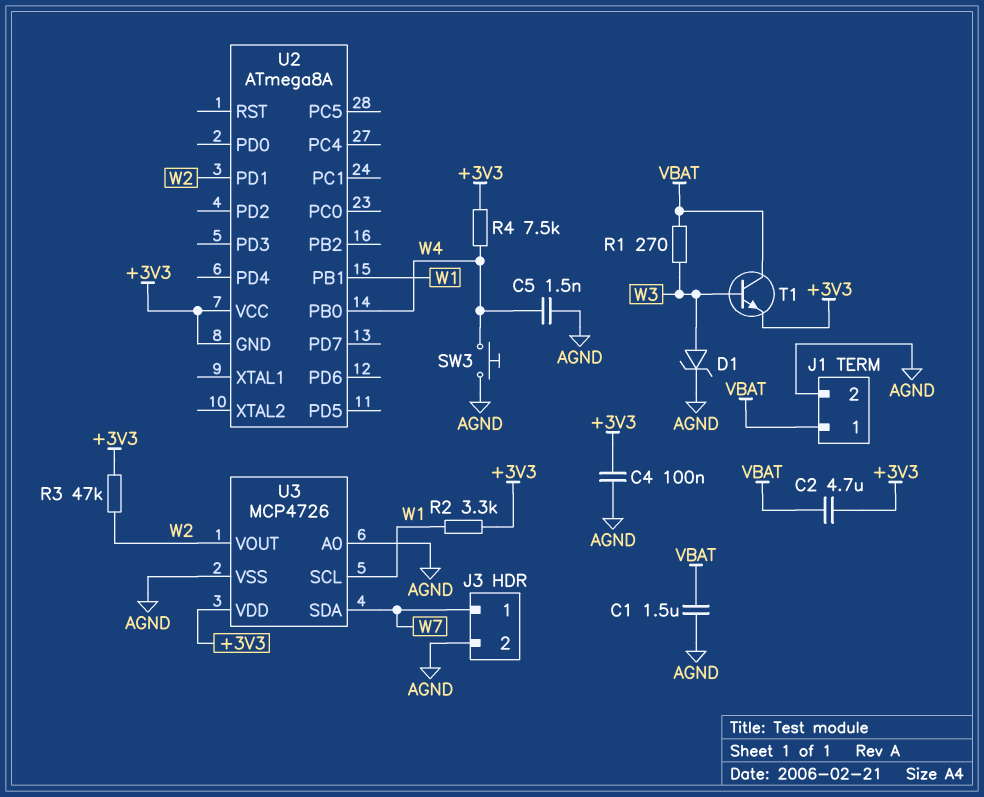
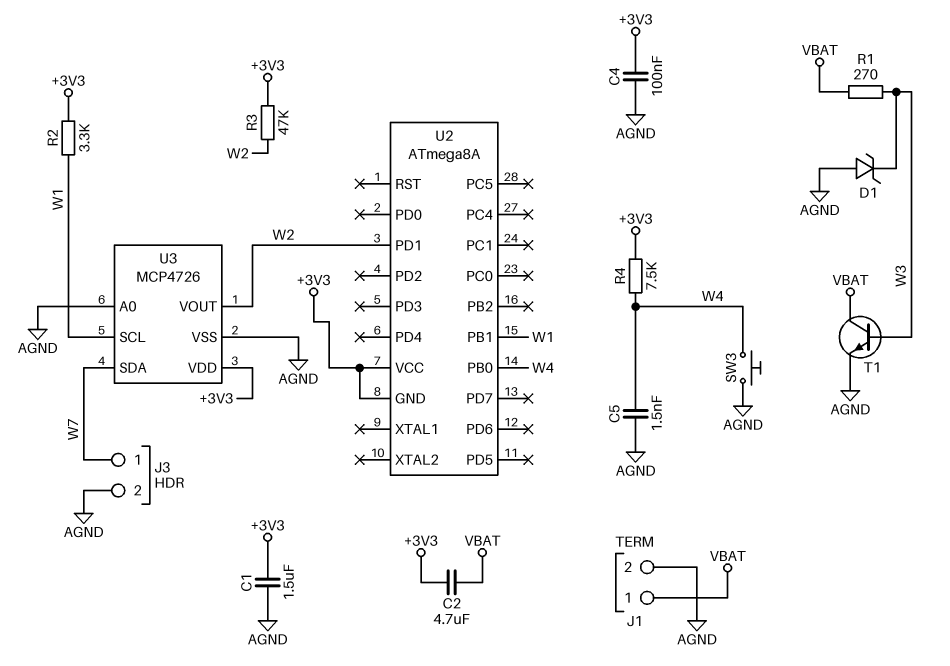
C1: 1.5uF (AGND, VBAT) -> 1.5uF (+3V3, AGND)
D1: zener (A W3, K AGND) -> zener (A AGND, K W3)
T1: NPN (B W3, C VBAT, E +3V3) -> NPN (B W3, C VBAT, E AGND)

